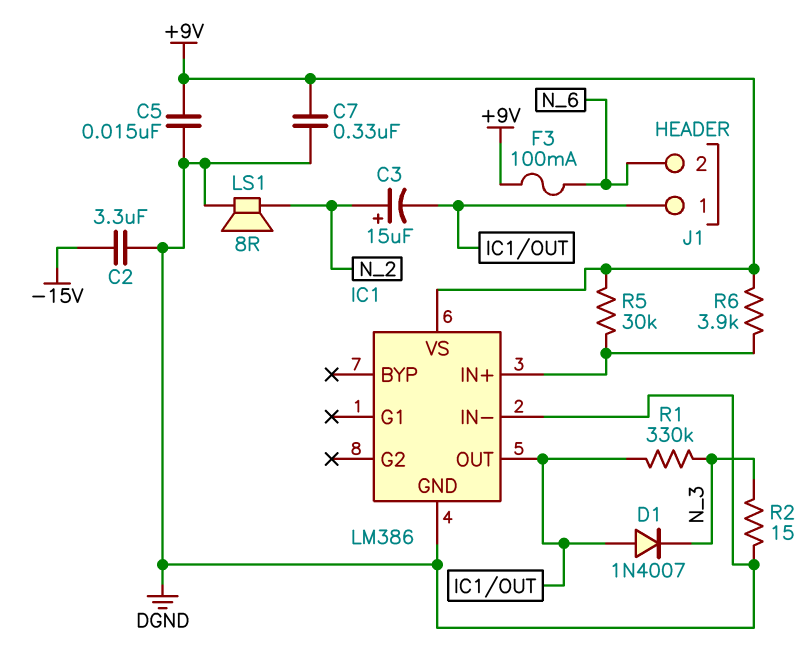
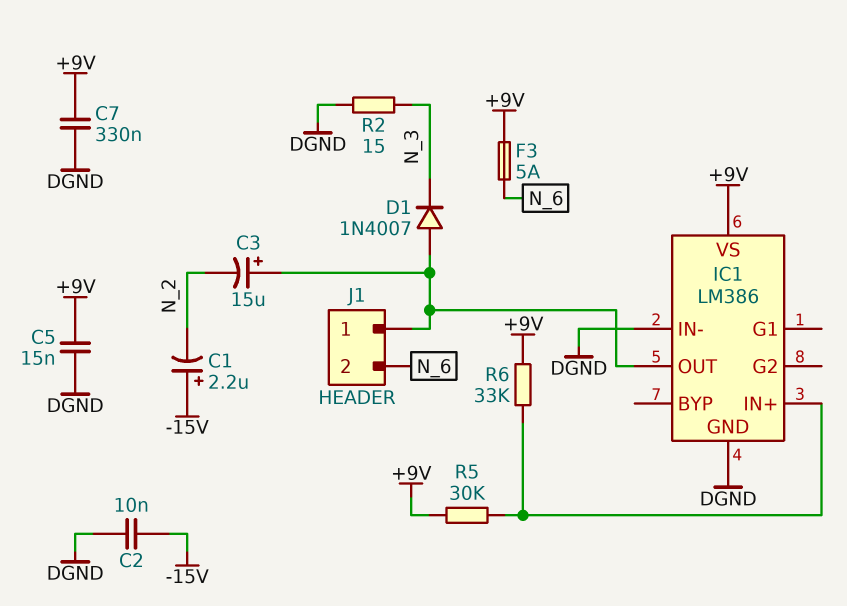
C1: none -> 2.2uF (plus -15V, minus N_2)
C2: 3.3uF (-15V, DGND) -> 10nF (-15V, DGND)
C3: 15uF (plus N_2, minus IC1/OUT) -> 15uF (plus IC1/OUT, minus N_2)
F3: 100mA (+9V, N_6) -> 5A (+9V, N_6)
LS1: speaker 8R (DGND, N_2) -> none
R1: 330k (IC1/OUT, N_3) -> none
R6: 3.9k (+9V, IC1/IN+) -> 33k (+9V, IC1/IN+)

